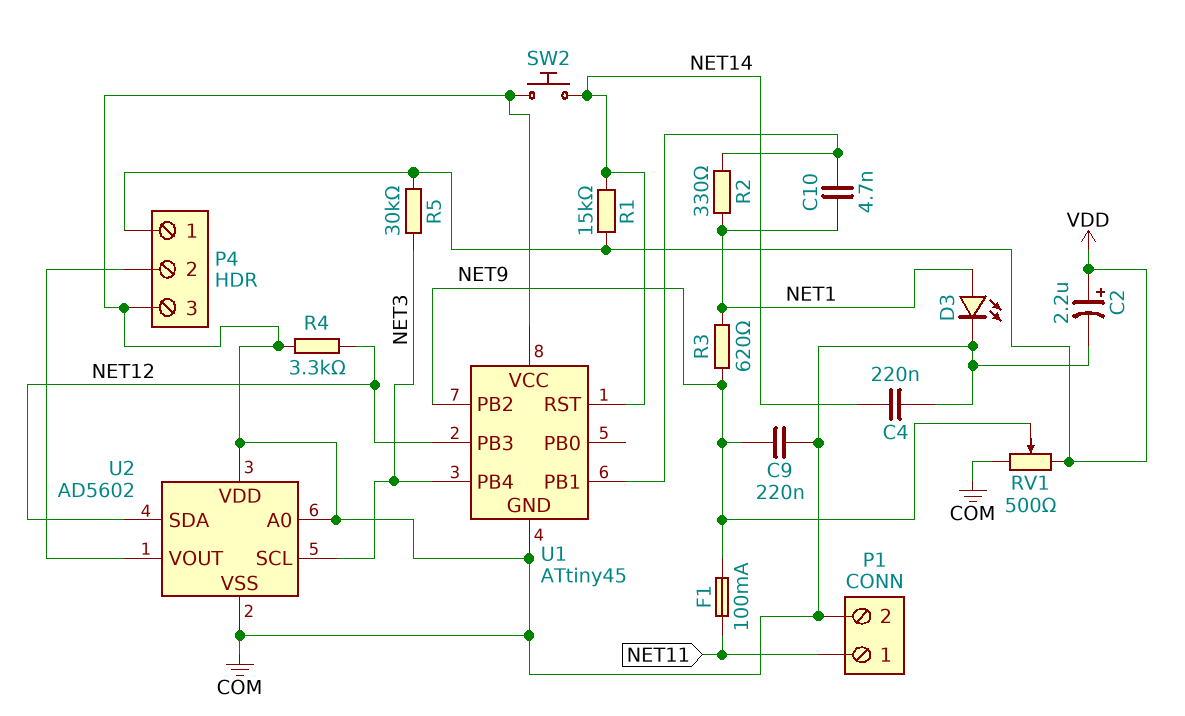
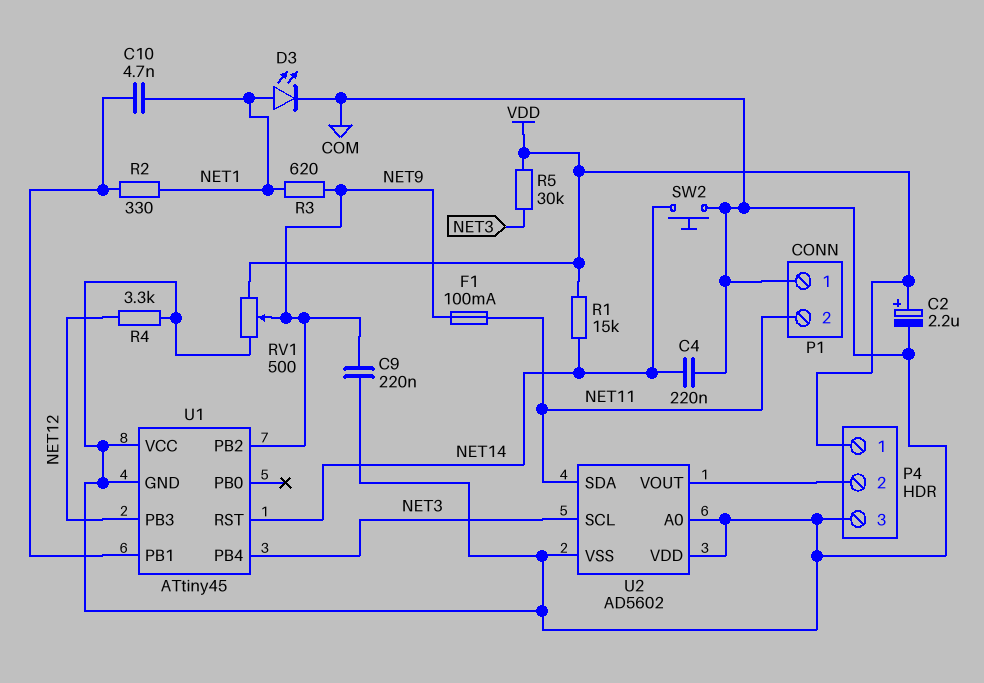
P1 pin 1: NET11 -> COM
P1 pin 2: COM -> NET11
U2 pin SDA: NET12 -> NET11

